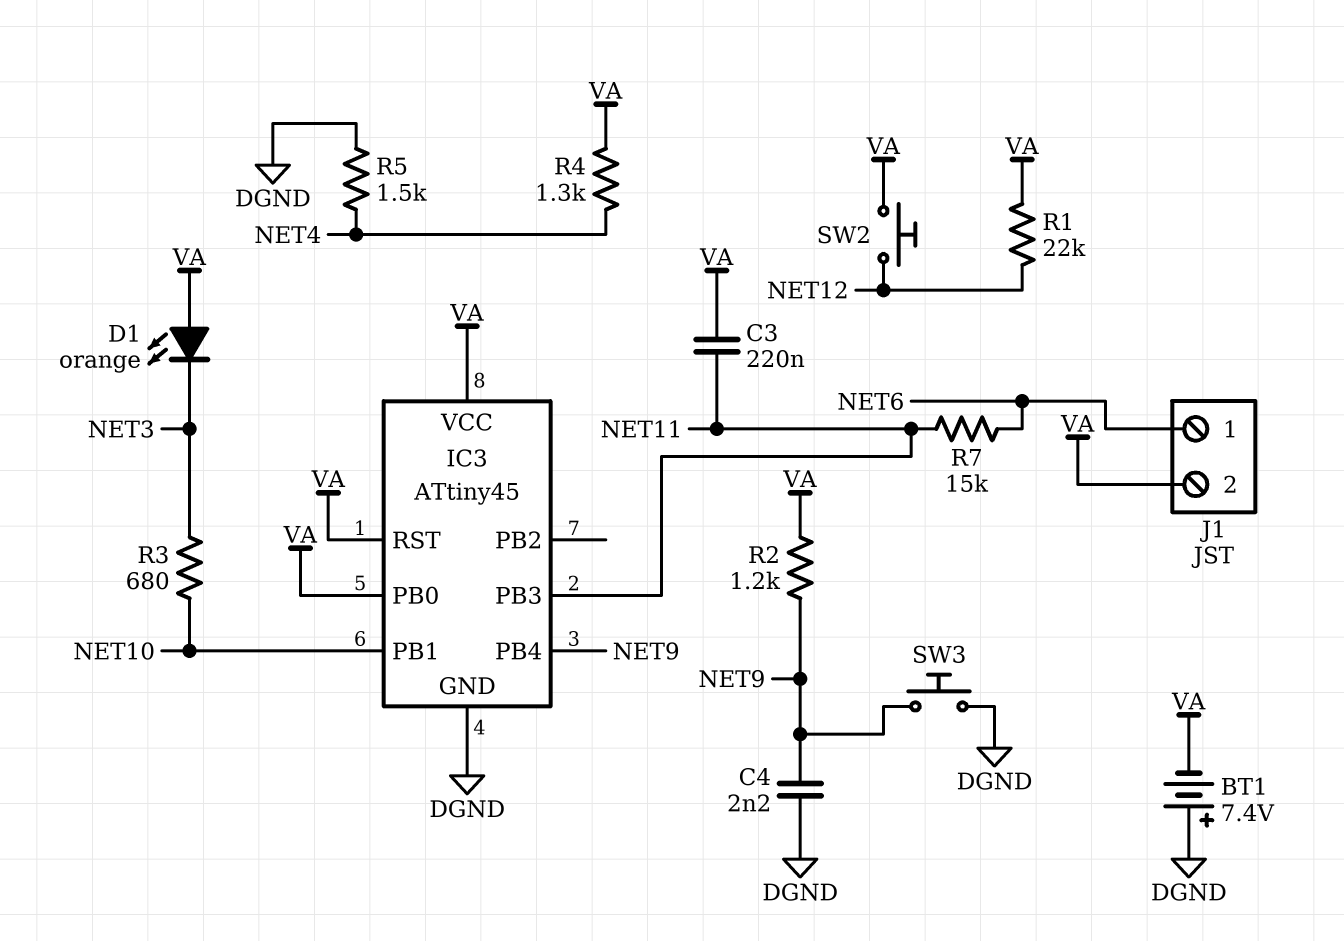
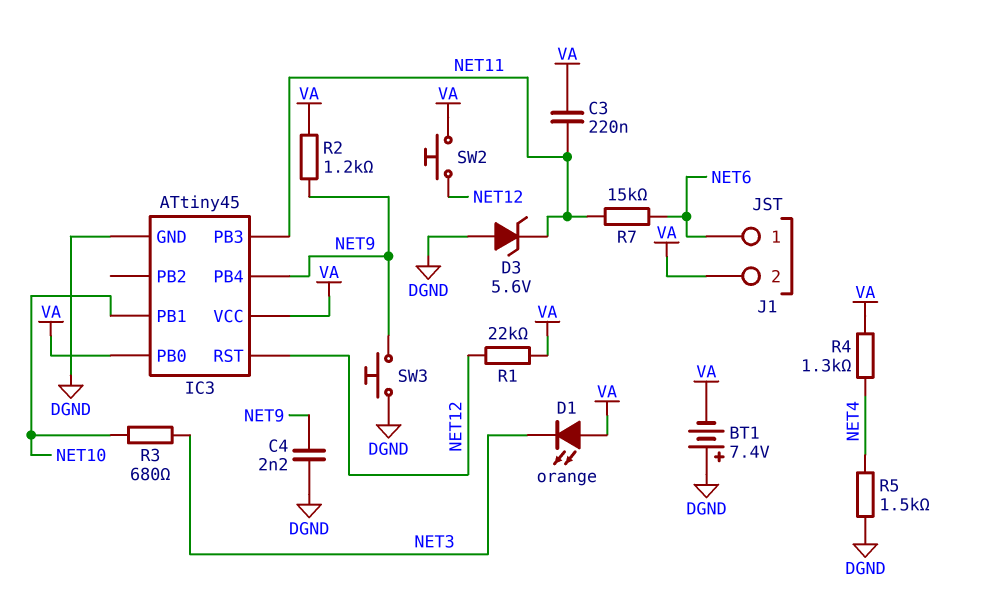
D3: none -> zener 5.6V (A DGND, K NET11)
IC3 pin RST: VA -> NET12

